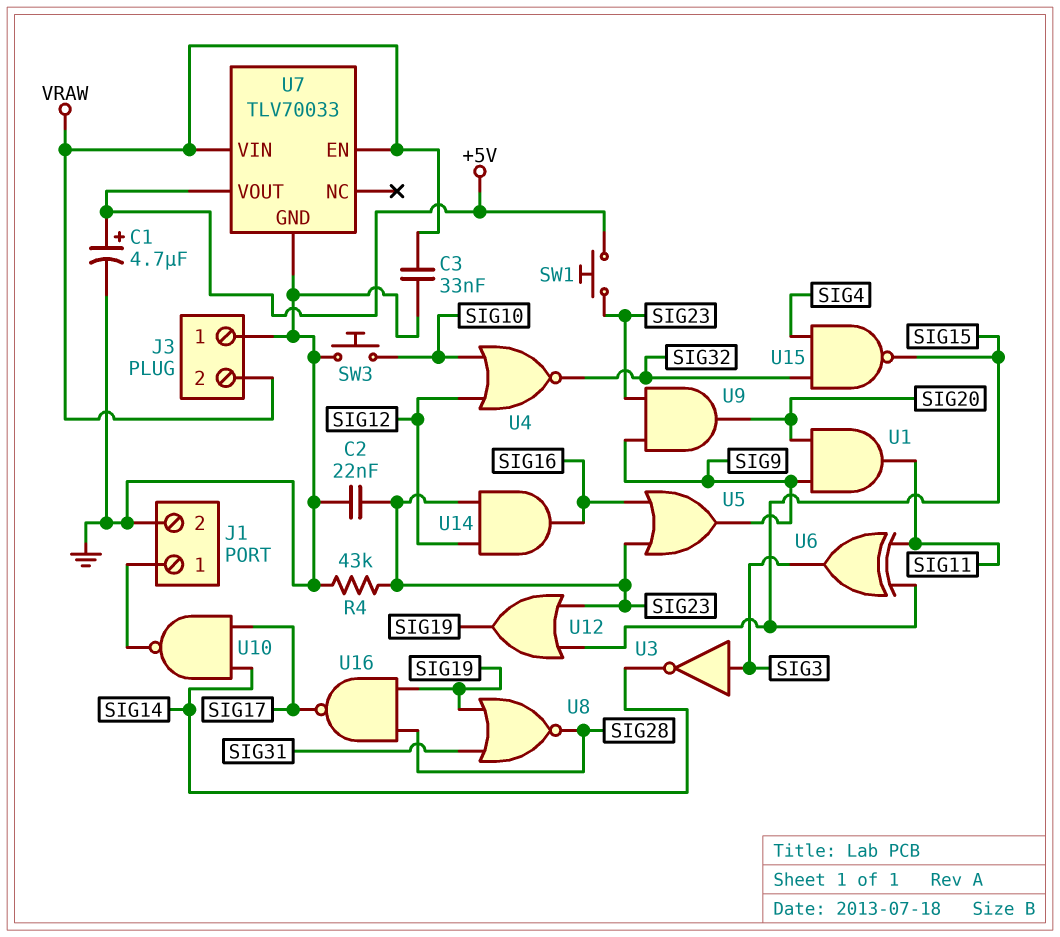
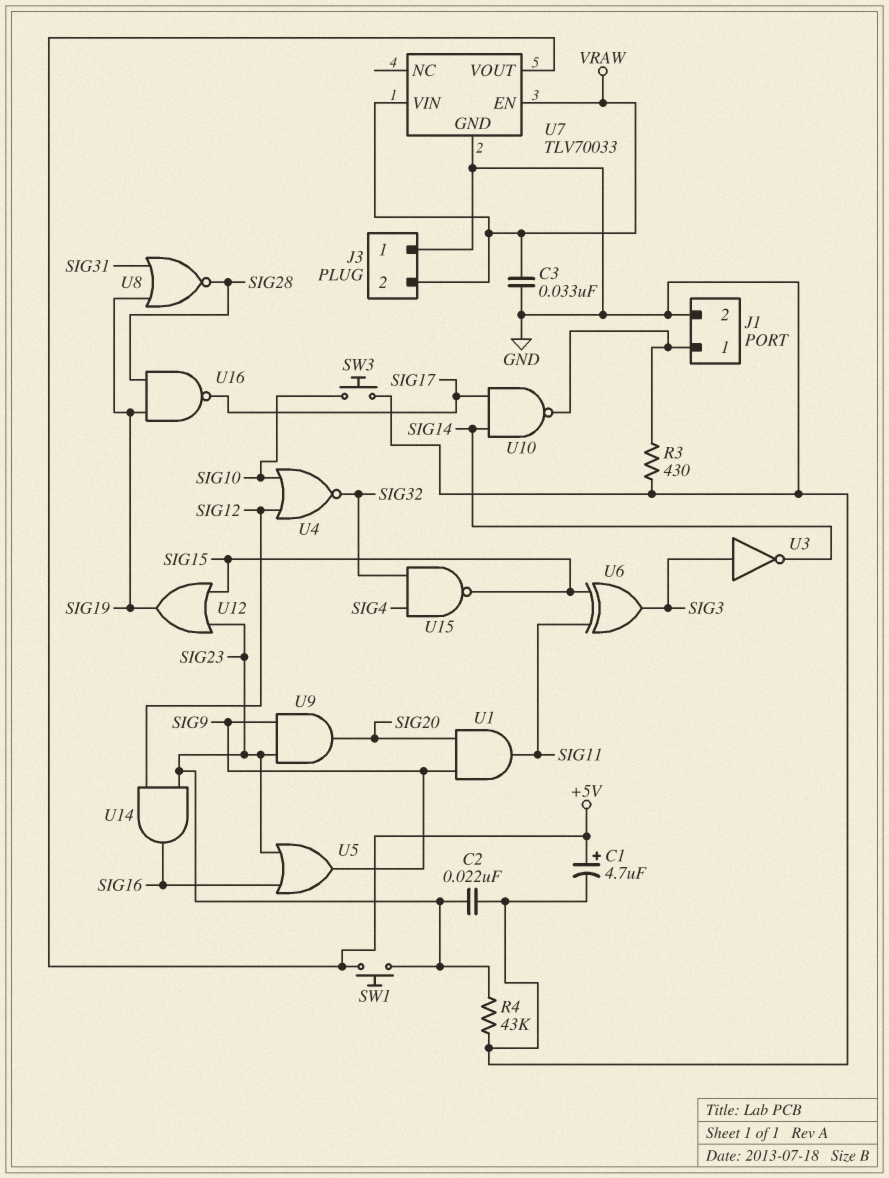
R3: none -> 430 (GND, J1/1)

